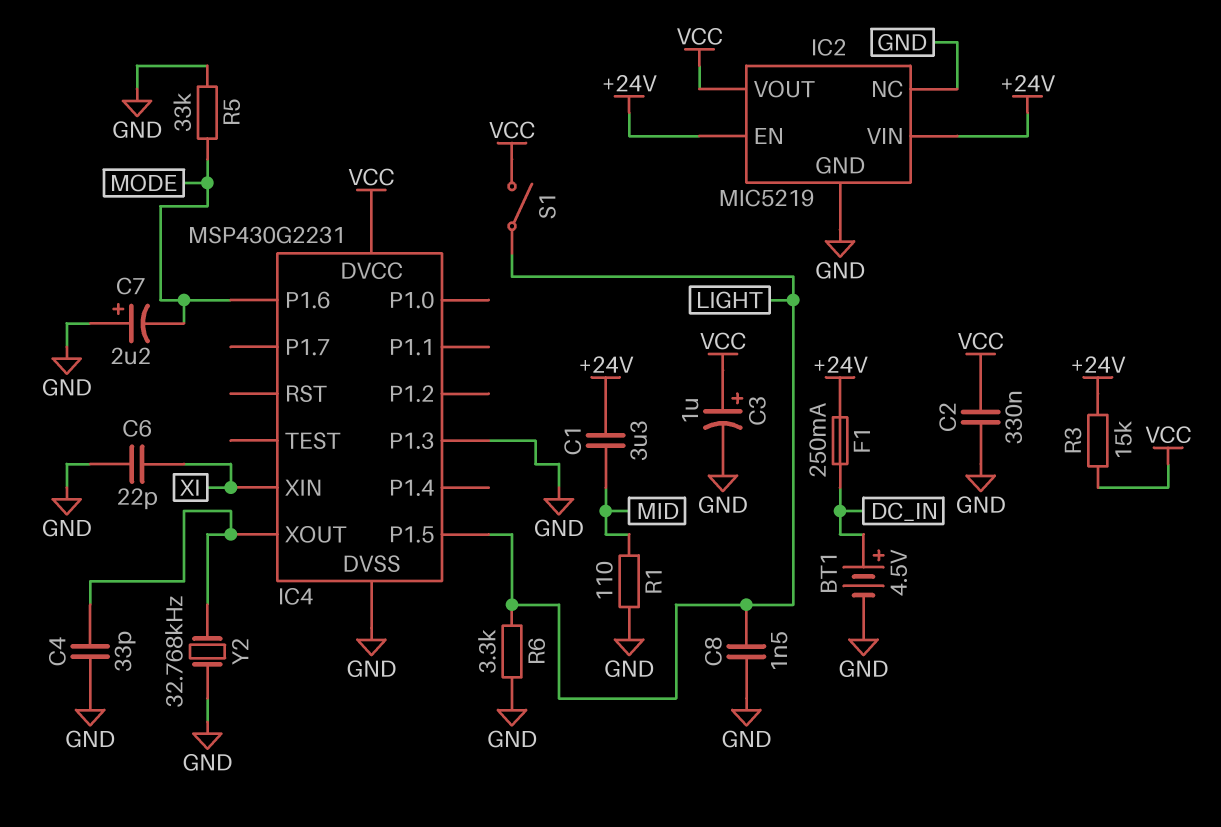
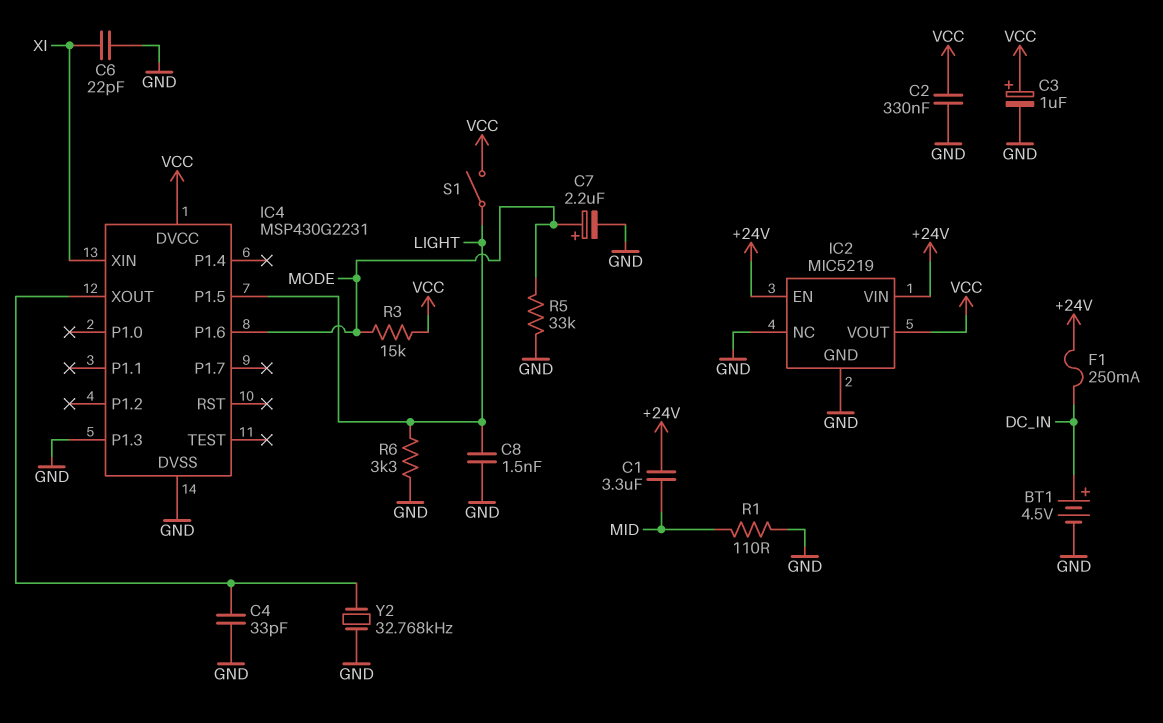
C7: 2.2uF (plus GND, minus MODE) -> 2.2uF (plus MODE, minus GND)
R3: 15k (+24V, VCC) -> 15k (MODE, VCC)

